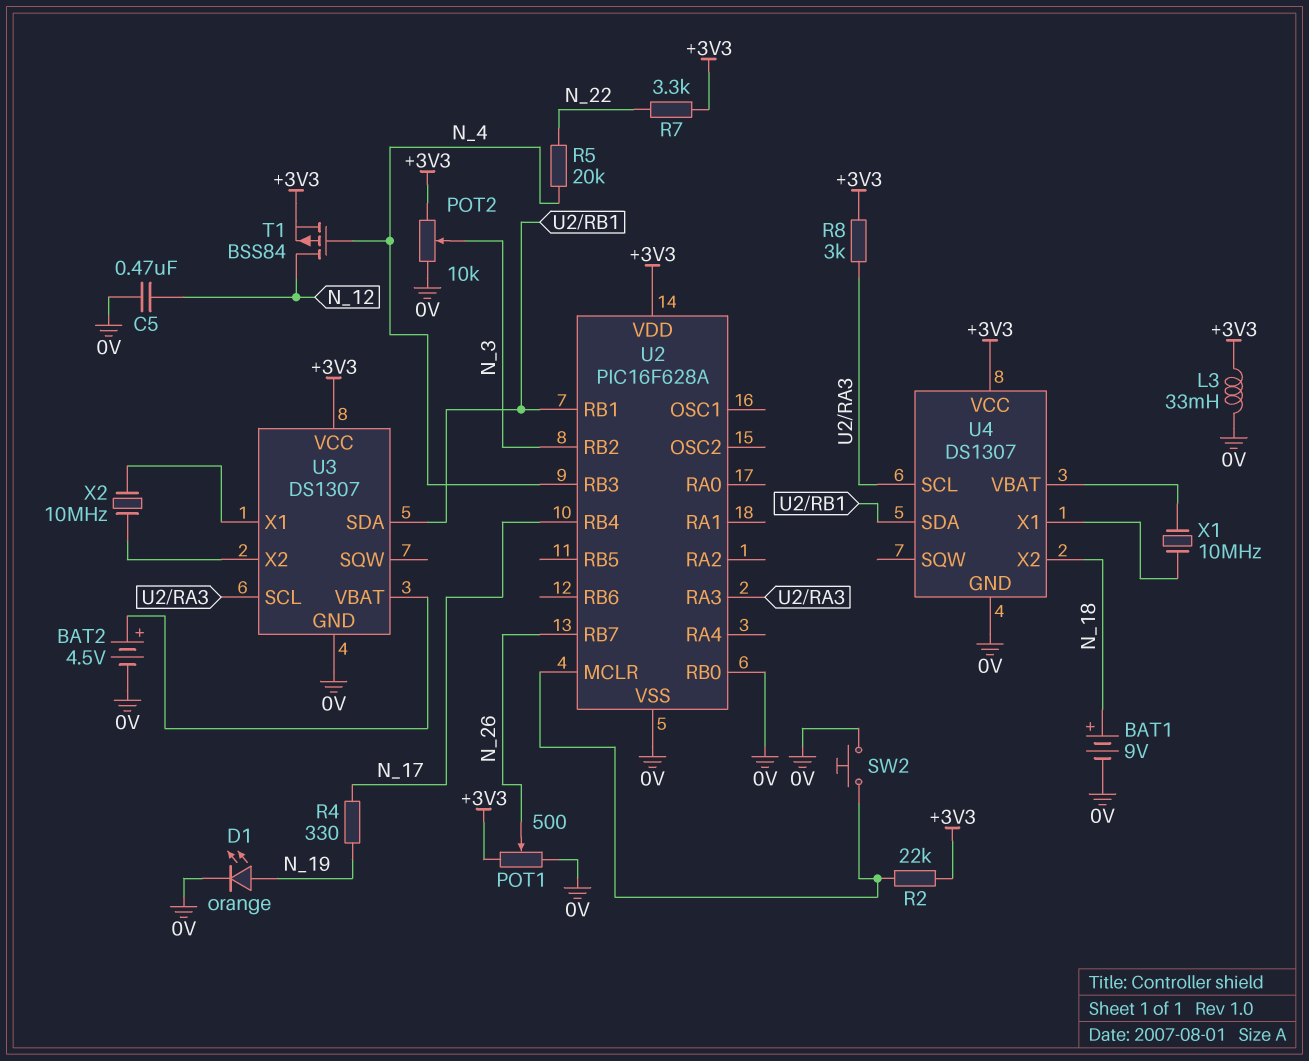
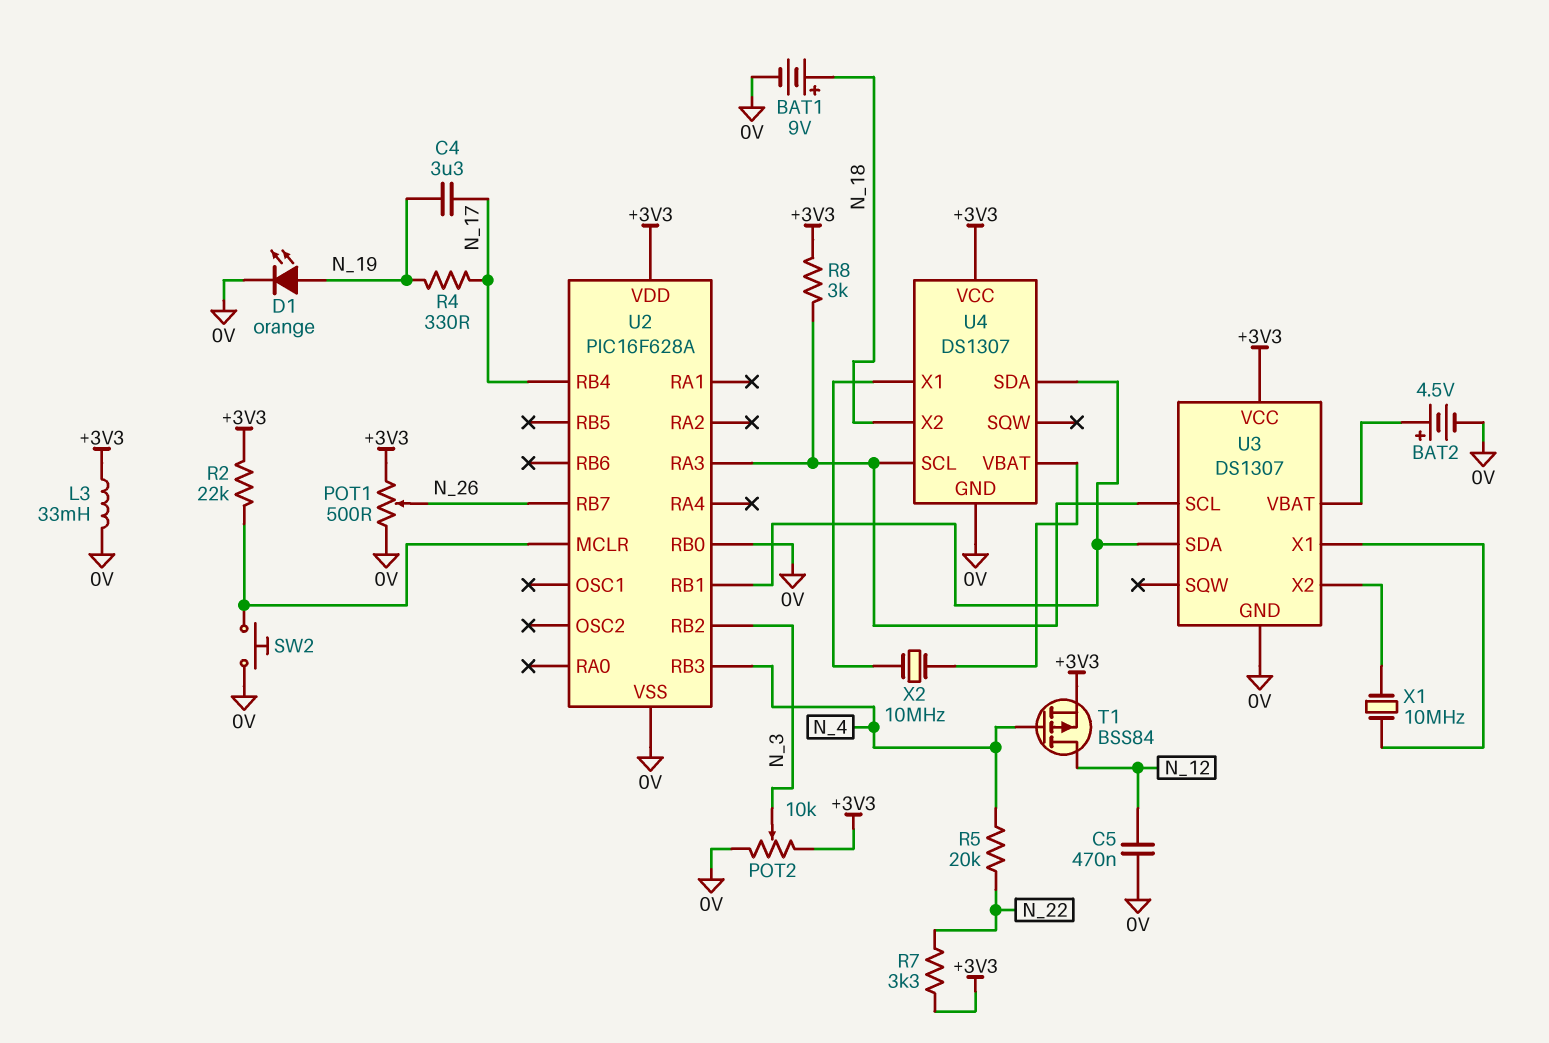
C4: none -> 3.3uF (N_17, N_19)
X1: 10MHz (U4/VBAT, U4/X1) -> 10MHz (U3/X1, U3/X2)
X2: 10MHz (U3/X1, U3/X2) -> 10MHz (U4/VBAT, U4/X1)

